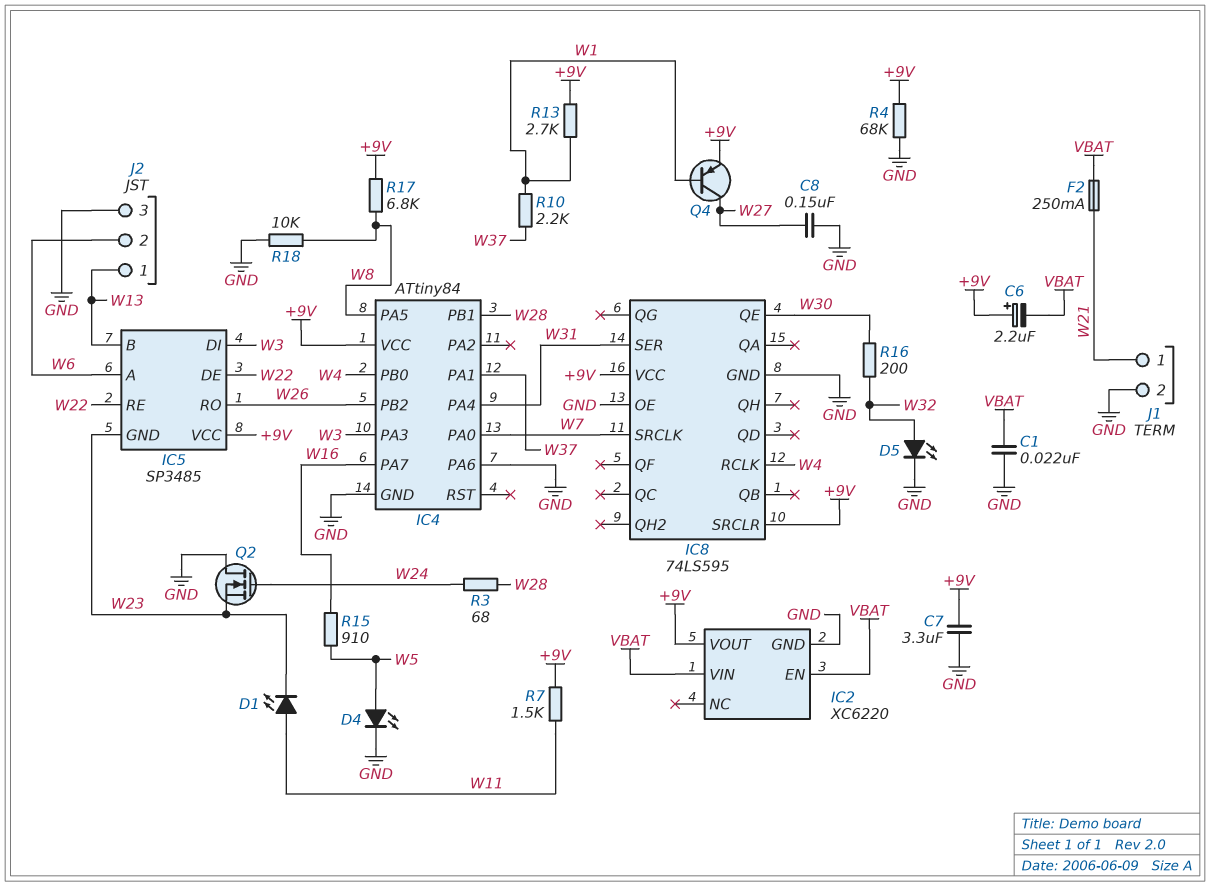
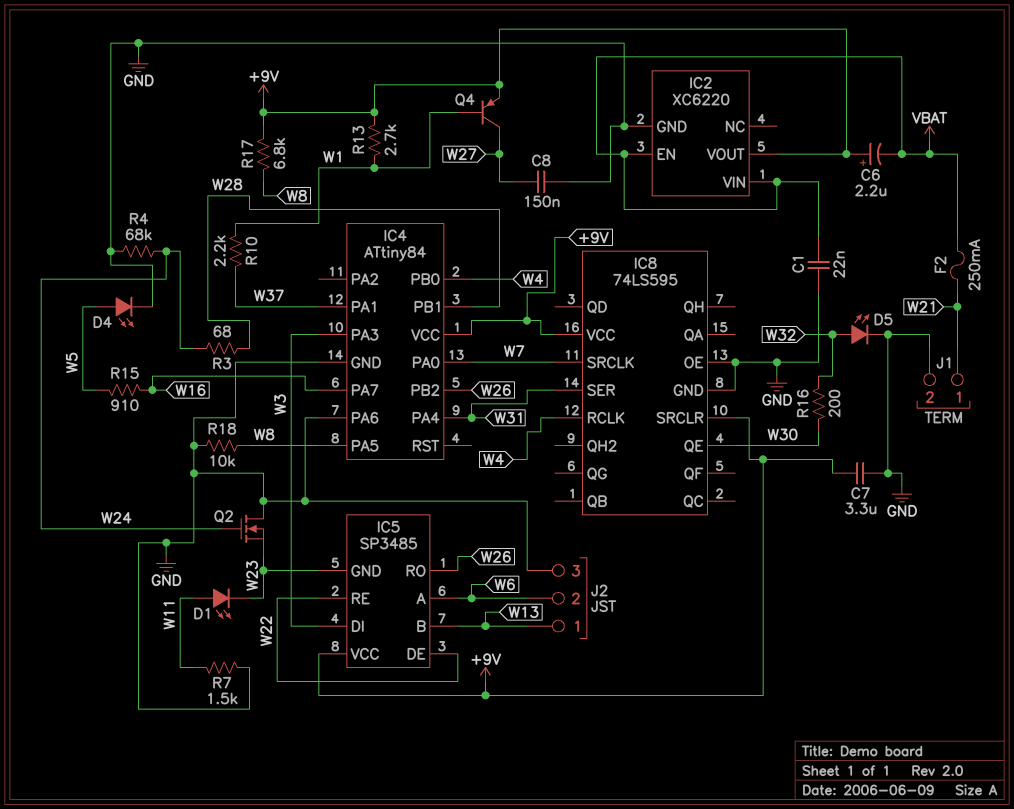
R4: 68k (+9V, GND) -> 68k (GND, W24)
R7: 1.5k (+9V, W11) -> 1.5k (GND, W11)

